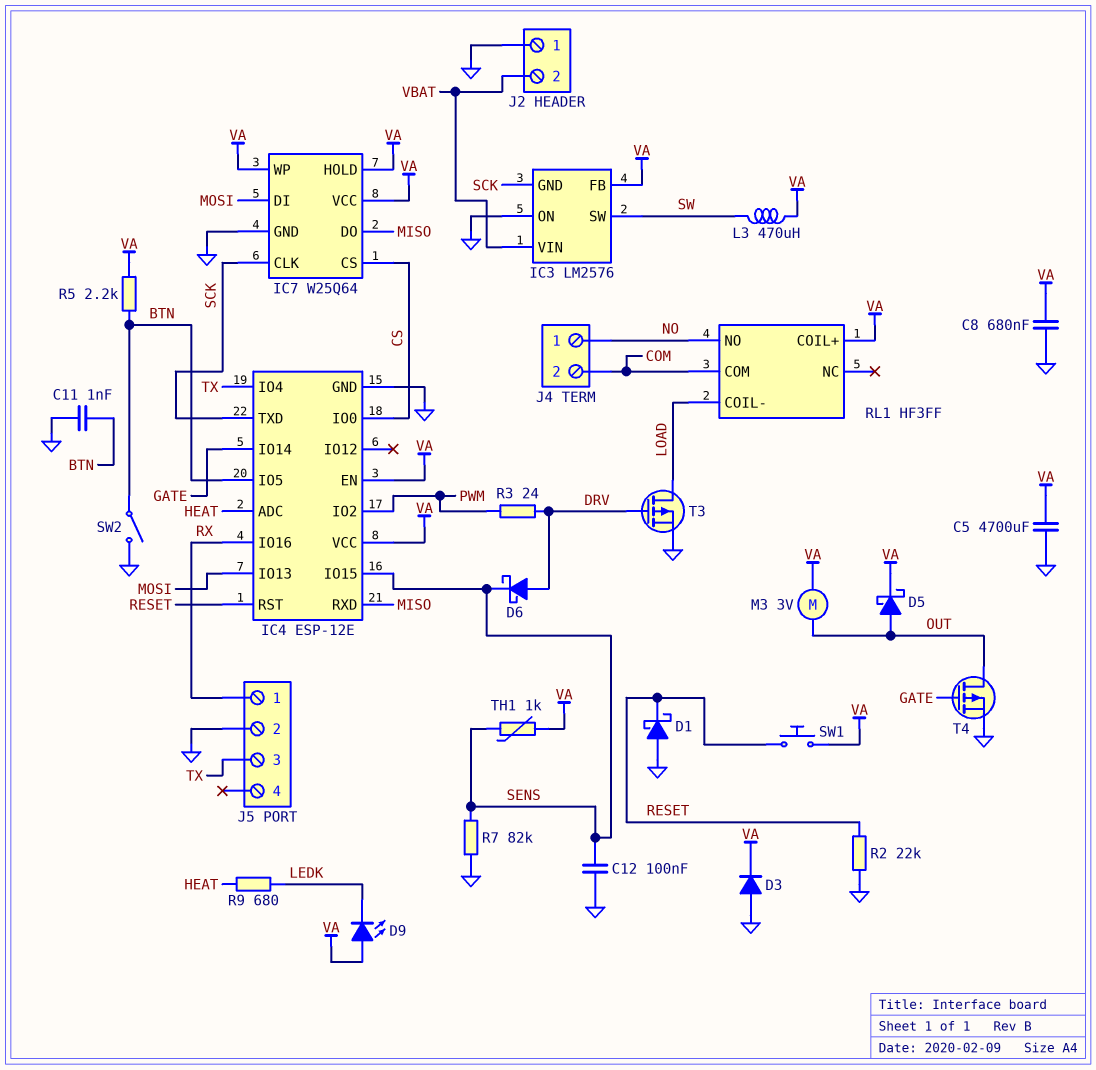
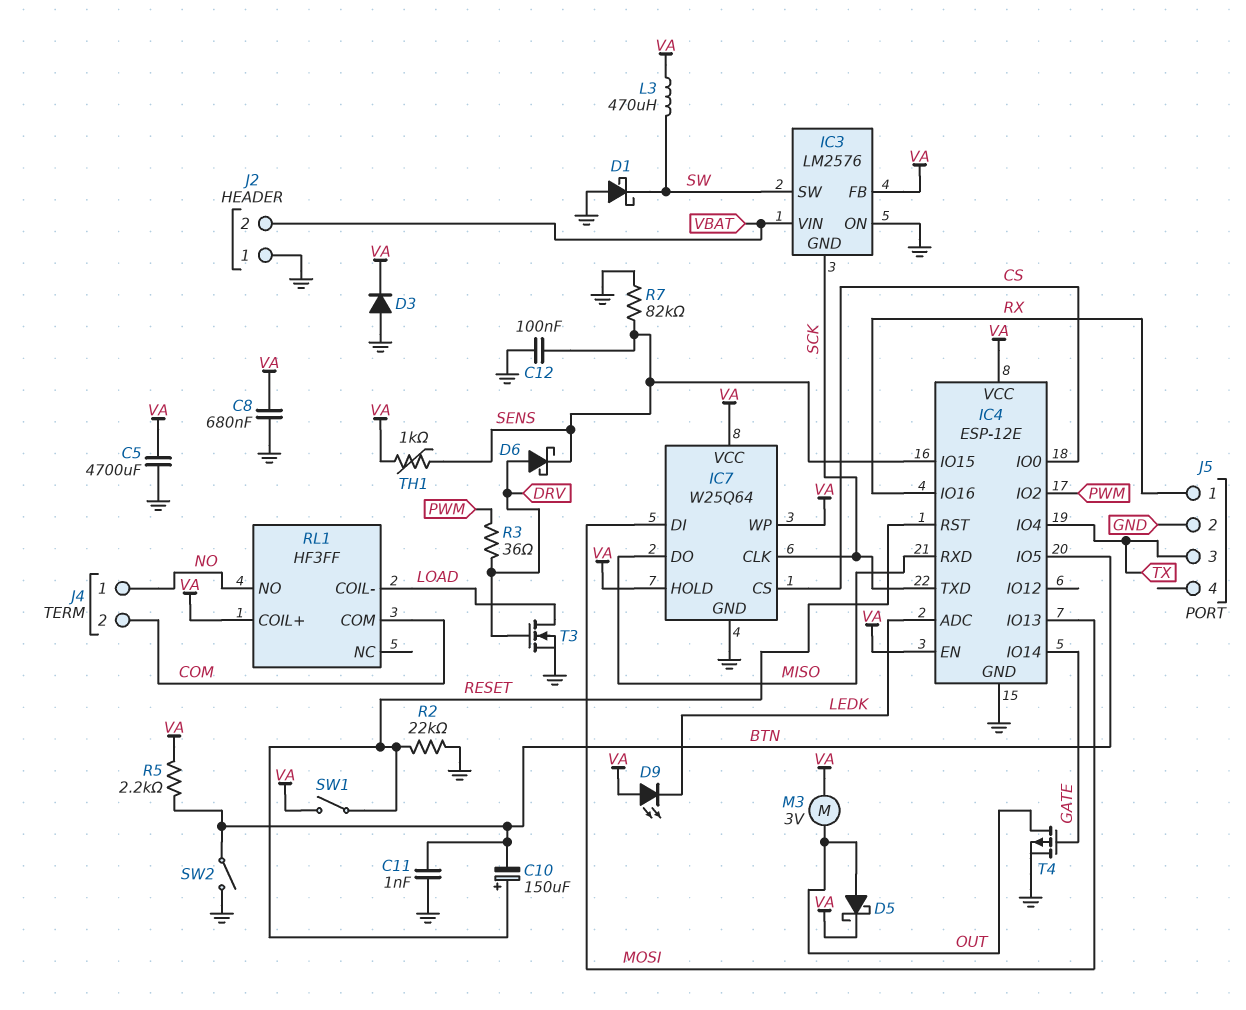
C10: none -> 150uF (plus RESET, minus BTN)
D1: schottky (A GND, K RESET) -> schottky (A GND, K SW)
IC4 pin ADC: HEAT -> LEDK
R3: 24 (DRV, PWM) -> 36 (DRV, PWM)
R9: 680 (HEAT, LEDK) -> none
SW1: button (RESET, VA) -> switch (RESET, VA)
T3: PMOS (G DRV, D LOAD, S GND) -> NMOS (G DRV, D LOAD, S GND)

